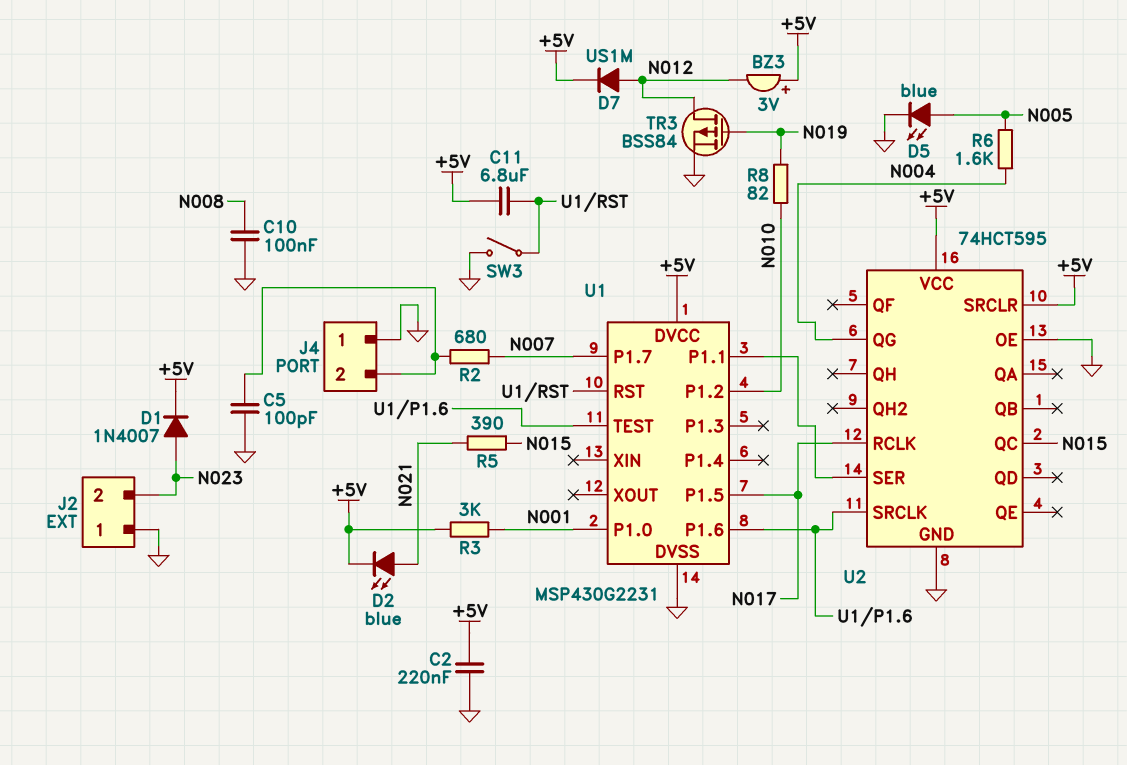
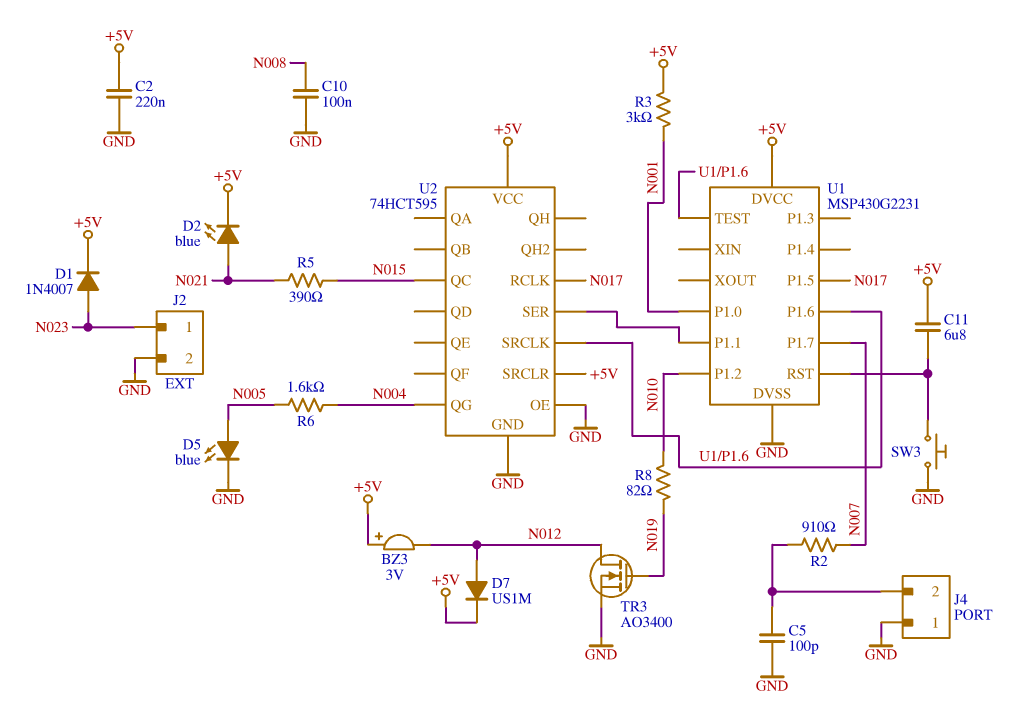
J2 pin 1: GND -> N023
J2 pin 2: N023 -> GND
R2: 680 (J4/2, N007) -> 910 (J4/2, N007)
SW3: switch (GND, U1/RST) -> button (GND, U1/RST)
TR3: PMOS BSS84 (G N019, D N012, S GND) -> NMOS AO3400 (G N019, D N012, S GND)

